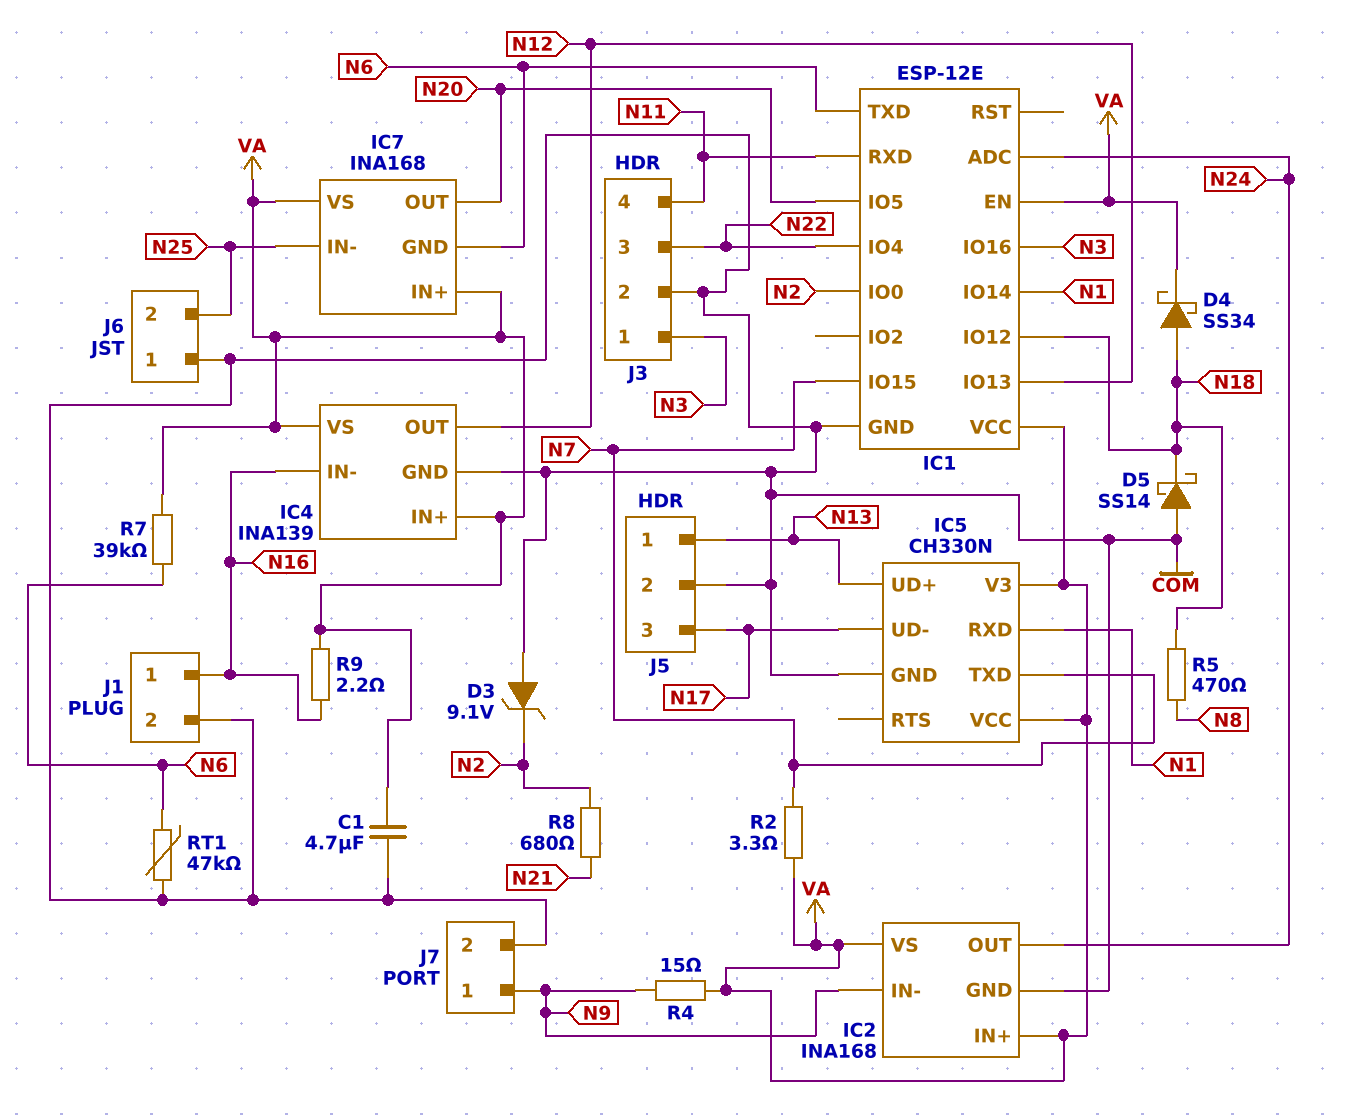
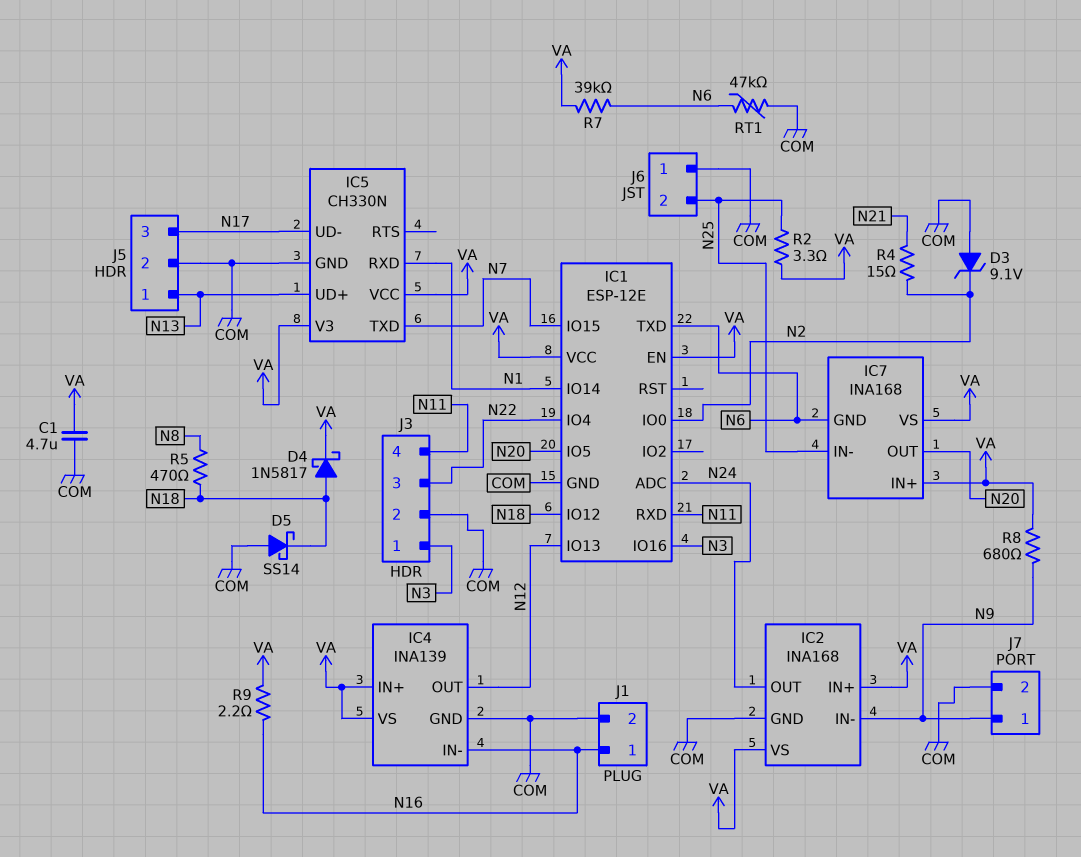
D4: schottky SS34 (A N18, K VA) -> schottky 1N5817 (A N18, K VA)
R2: 3.3 (N7, VA) -> 3.3 (N25, VA)
R4: 15 (N9, VA) -> 15 (N2, N21)
R8: 680 (N2, N21) -> 680 (N9, VA)

